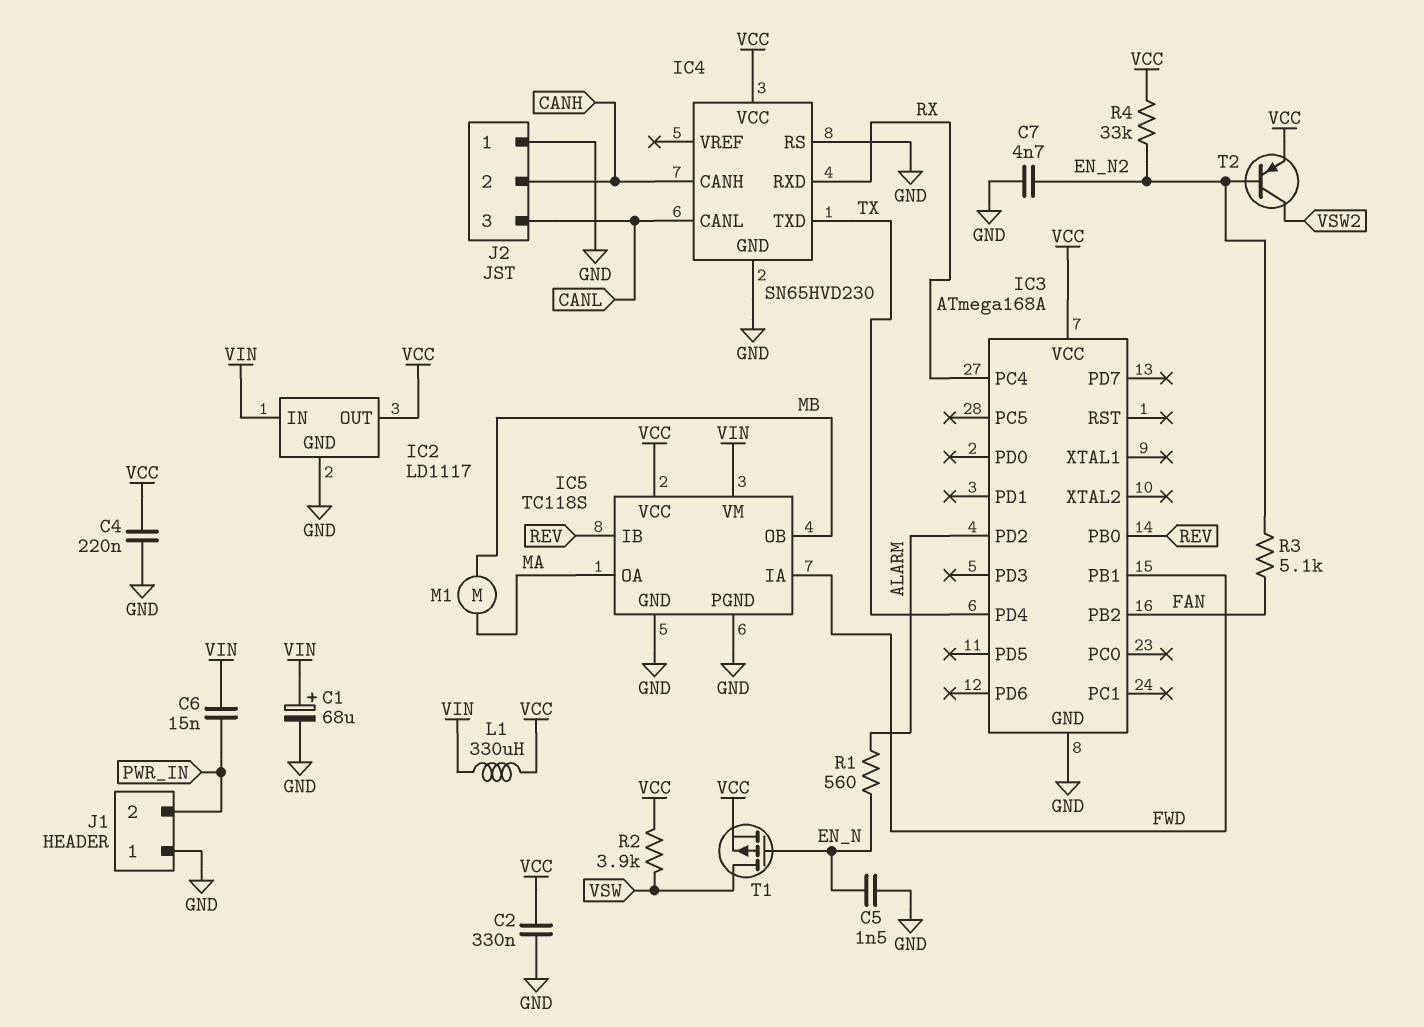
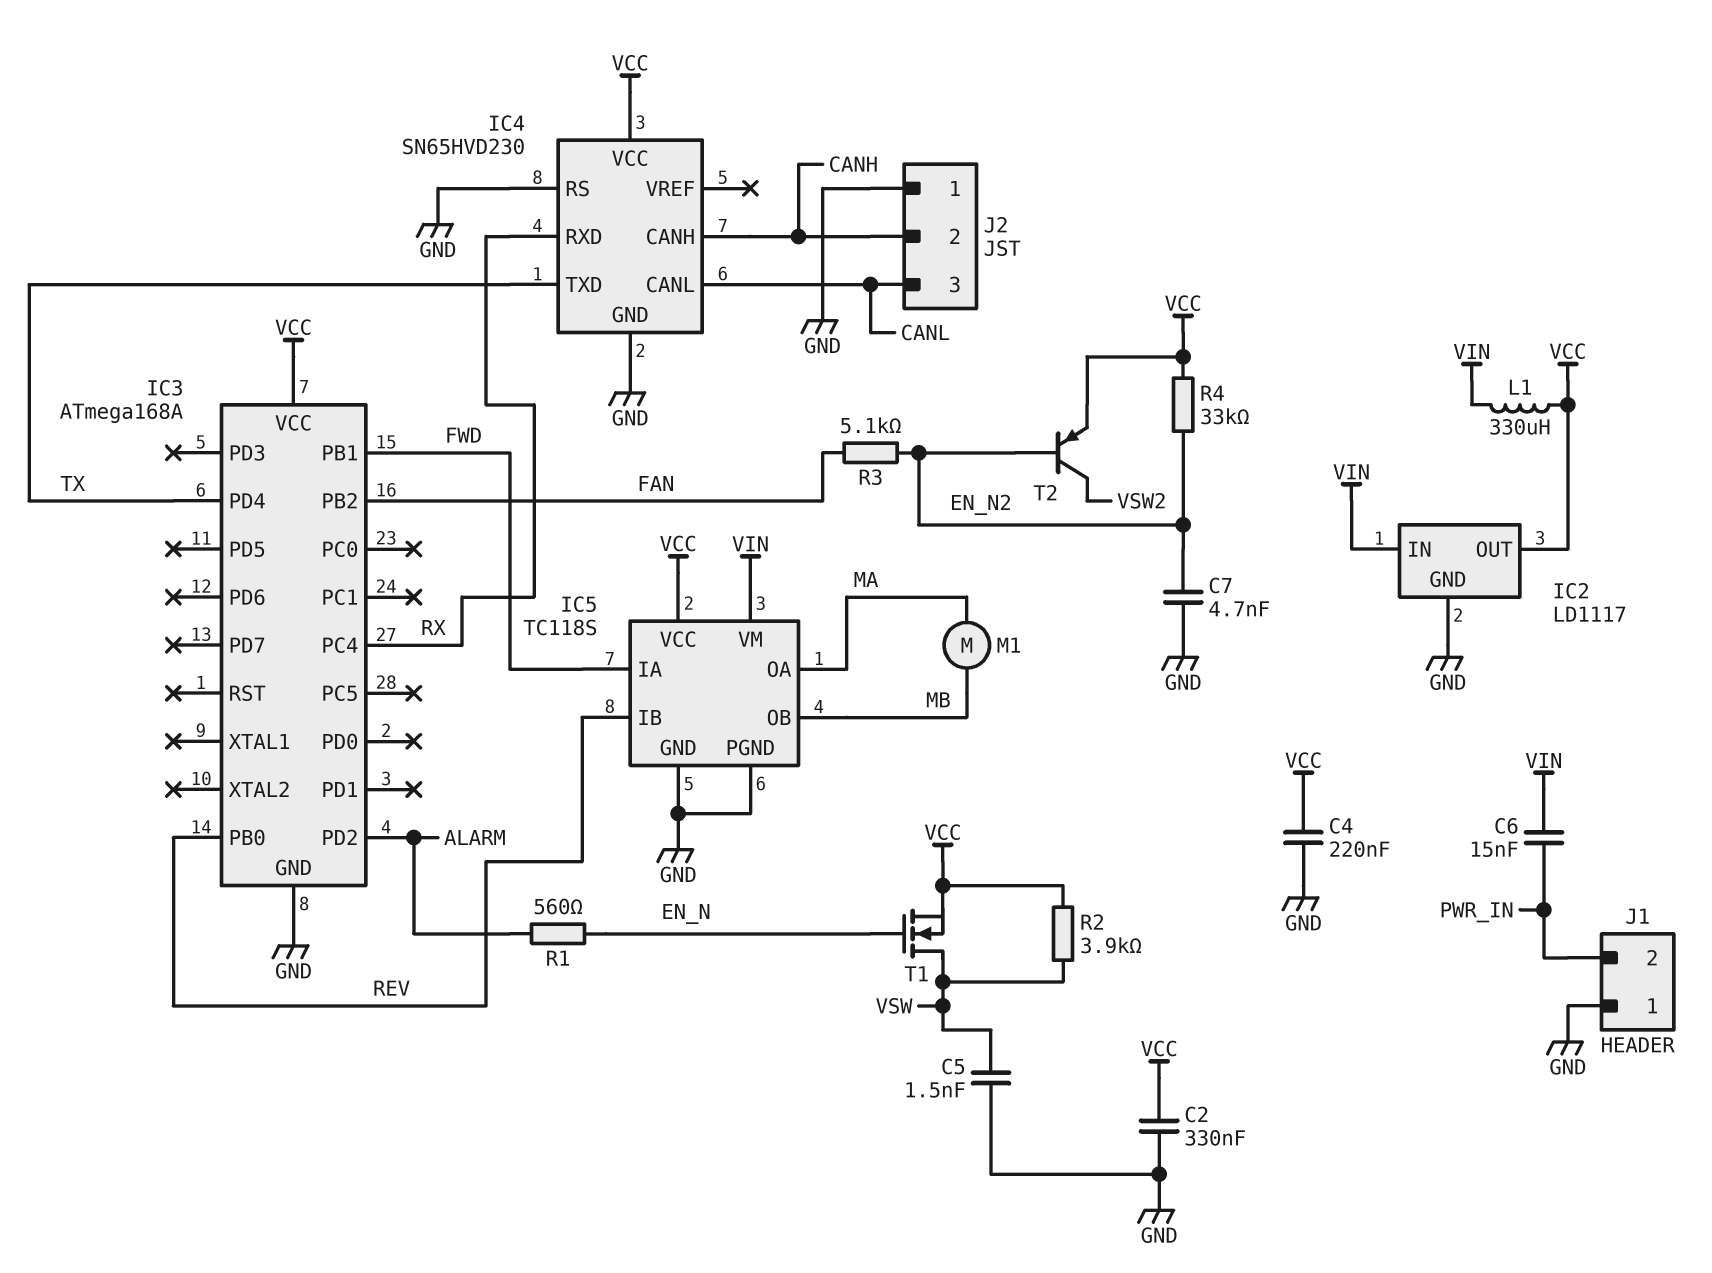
C1: 68uF (plus VIN, minus GND) -> none
C5: 1.5nF (EN_N, GND) -> 1.5nF (GND, VSW)
T1: PMOS (G EN_N, D VSW, S VCC) -> NMOS (G EN_N, D VSW, S VCC)

